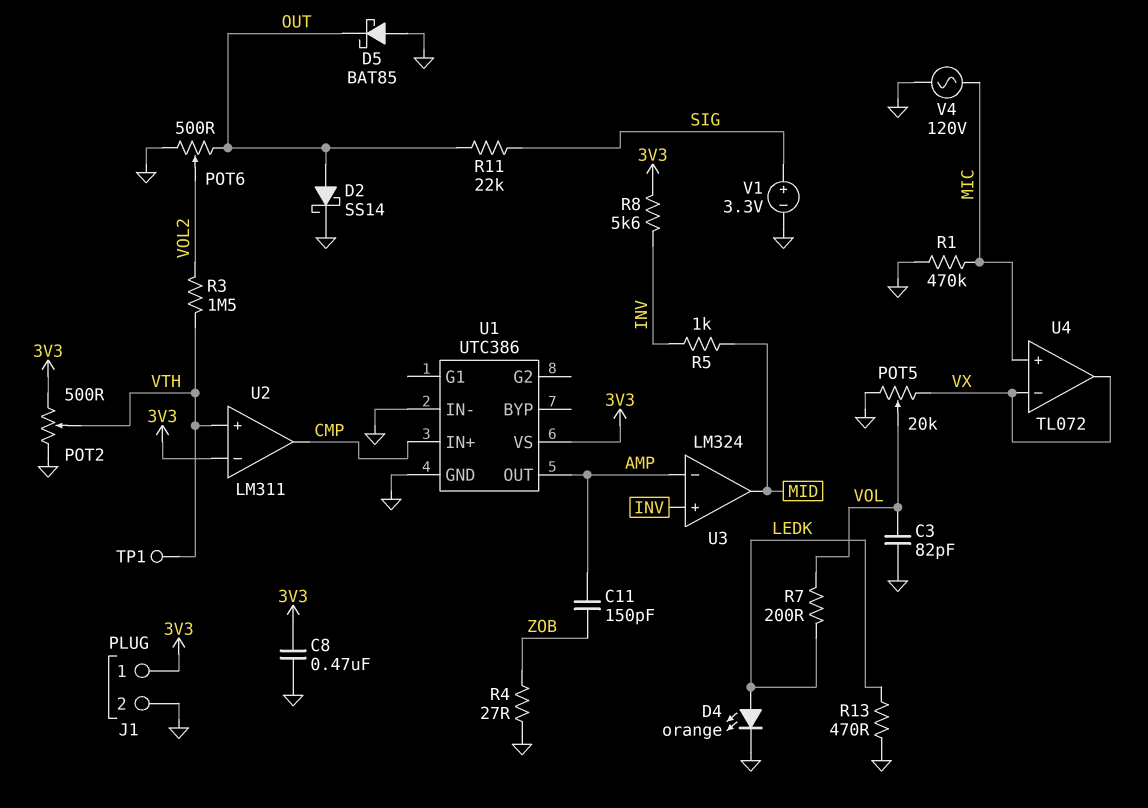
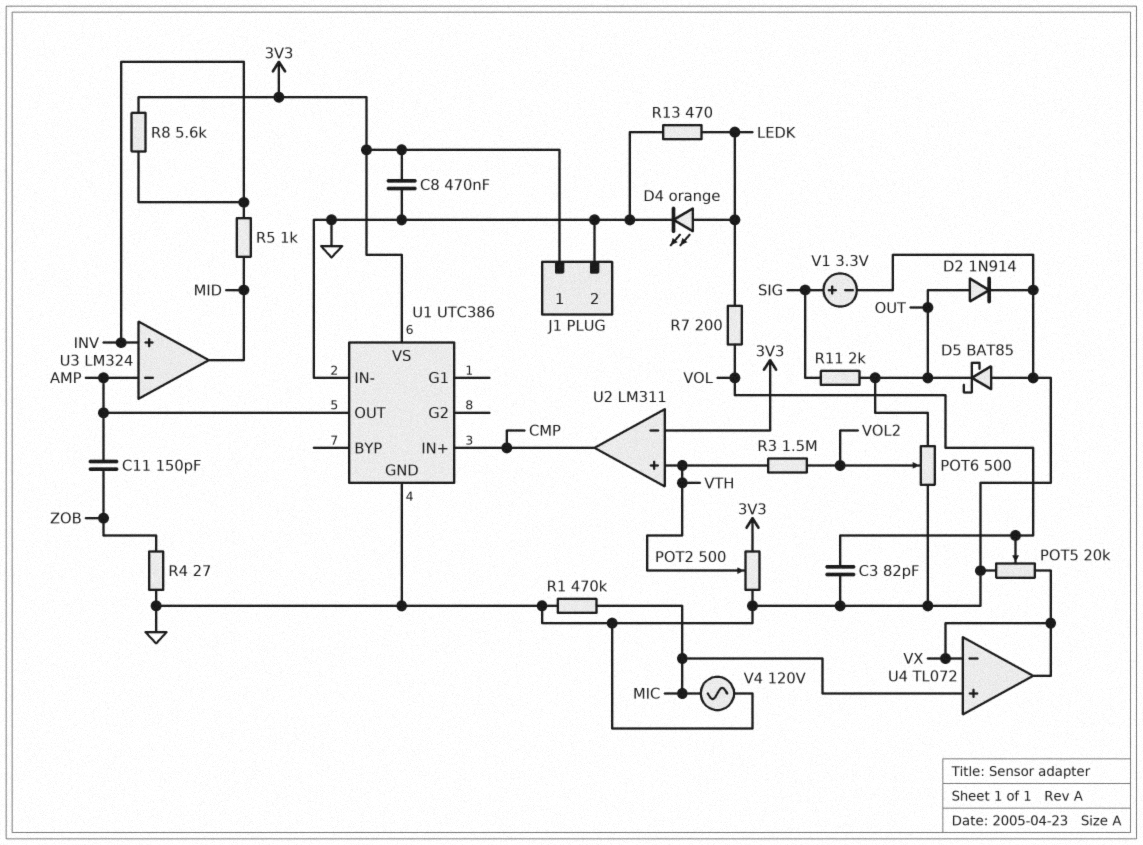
D2: schottky SS14 (A OUT, K GND) -> diode 1N914 (A OUT, K GND)
R11: 22k (OUT, SIG) -> 2k (OUT, SIG)
TP1: test point (VTH) -> none

